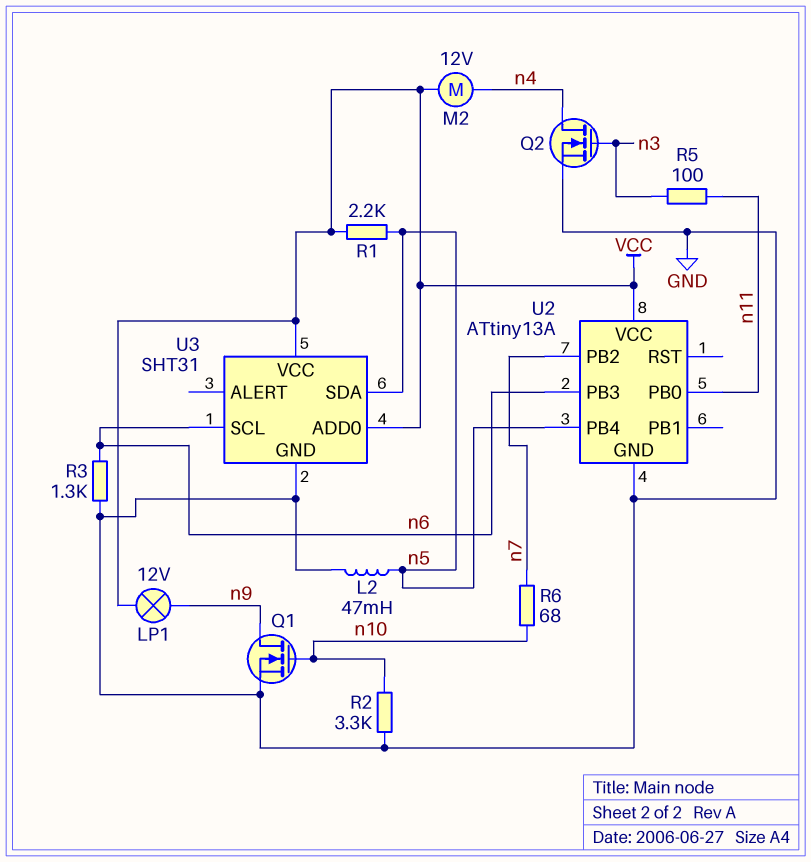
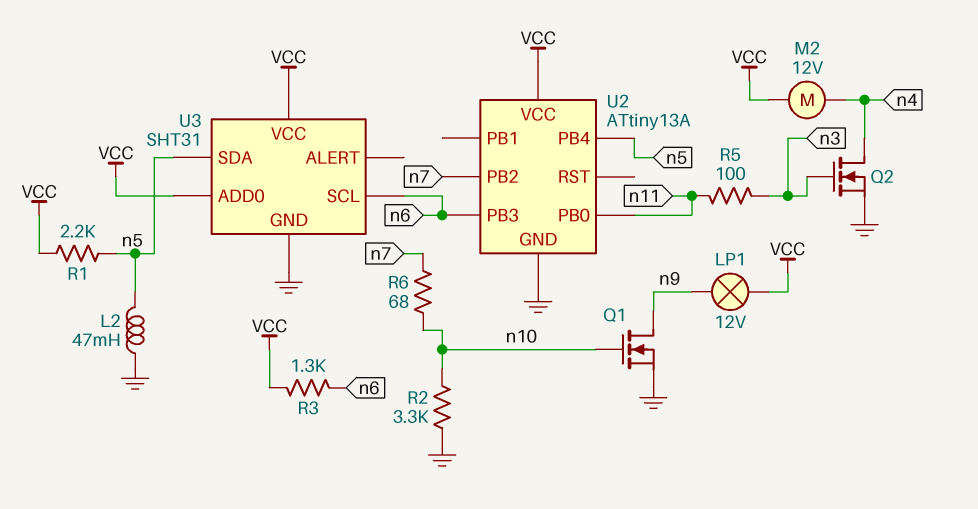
R3: 1.3k (GND, n6) -> 1.3k (VCC, n6)

